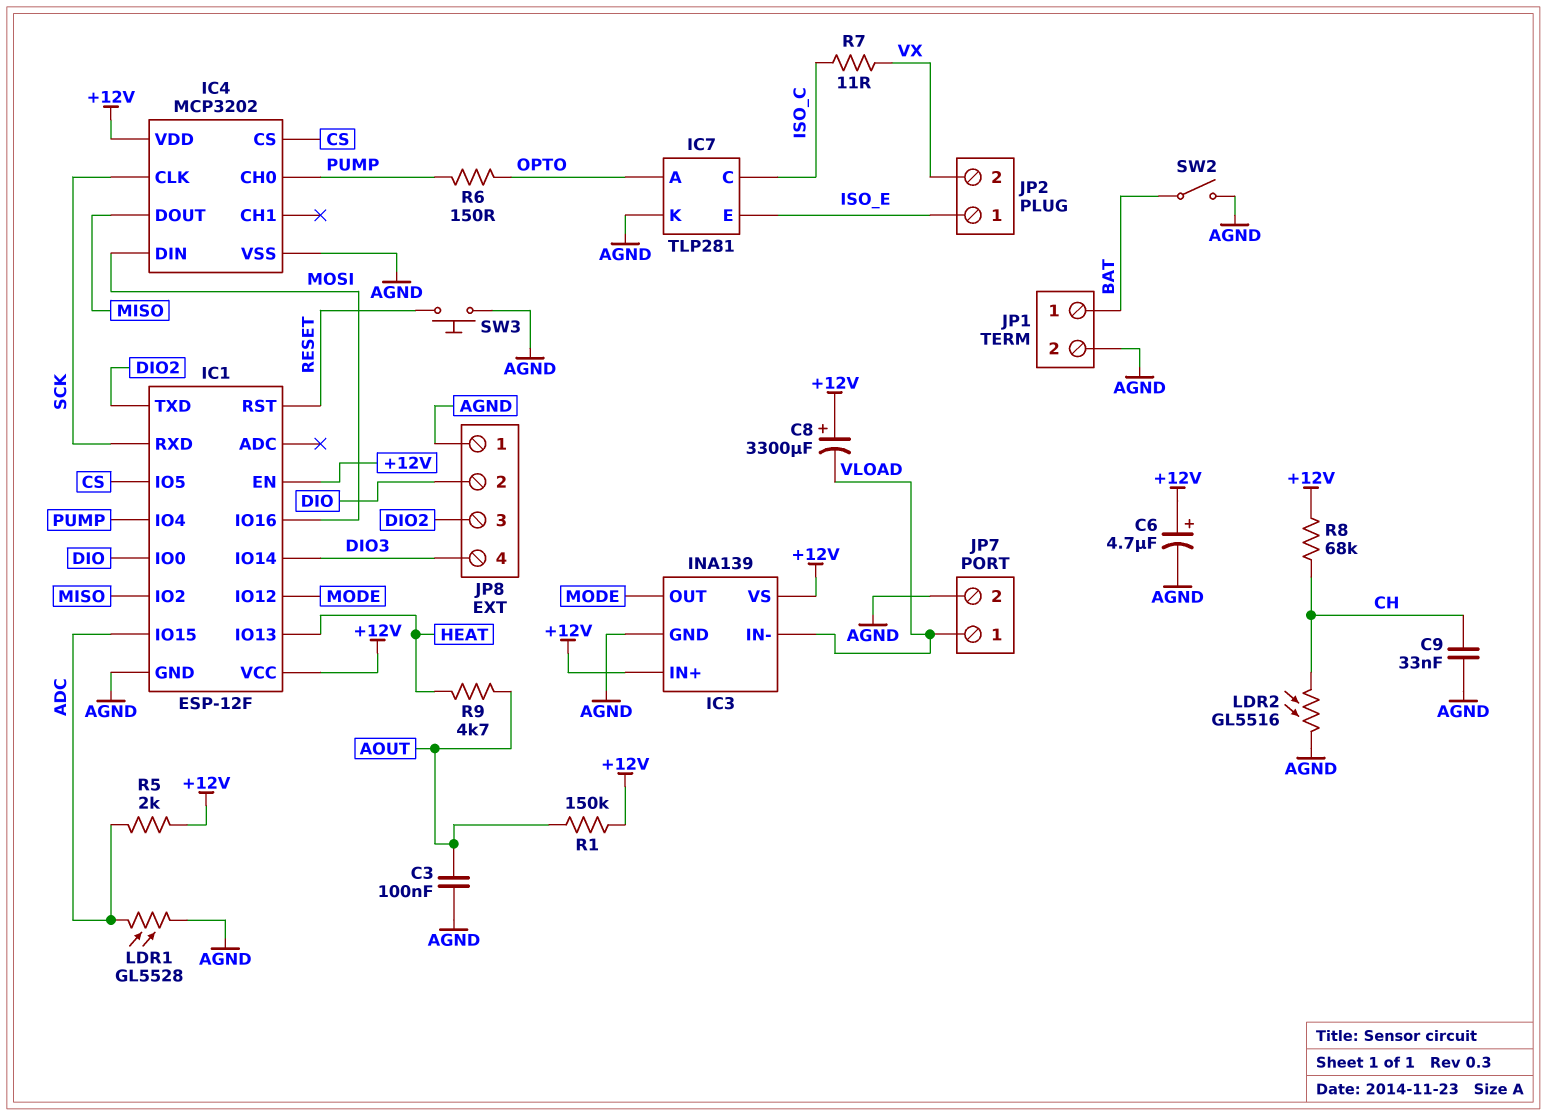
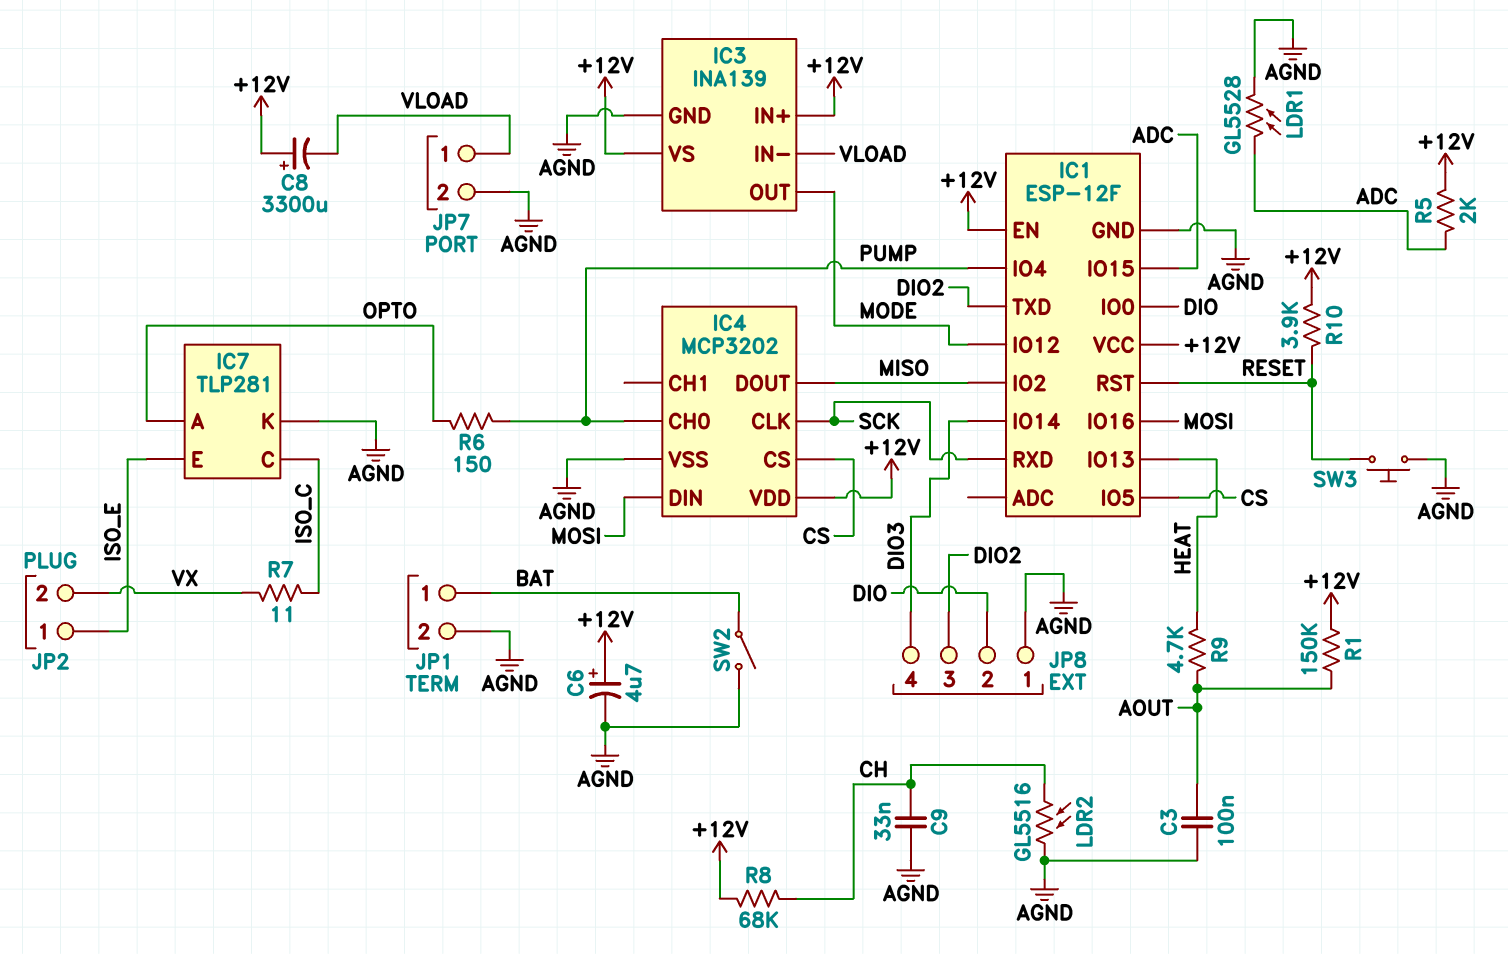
R10: none -> 3.9k (+12V, RESET)

